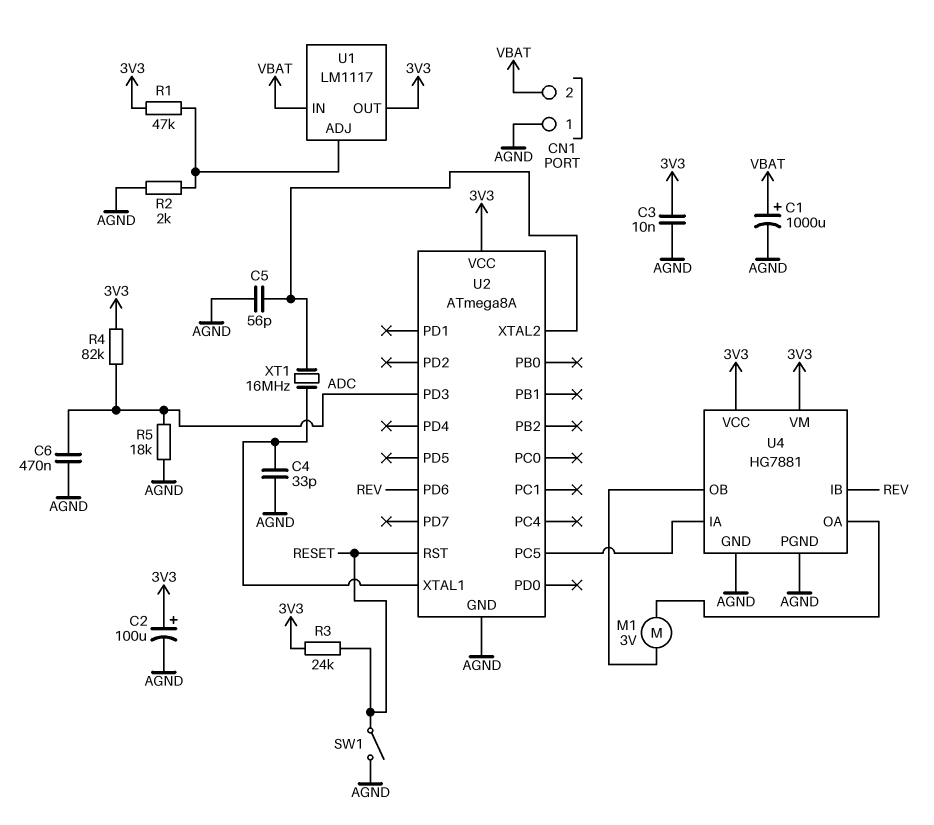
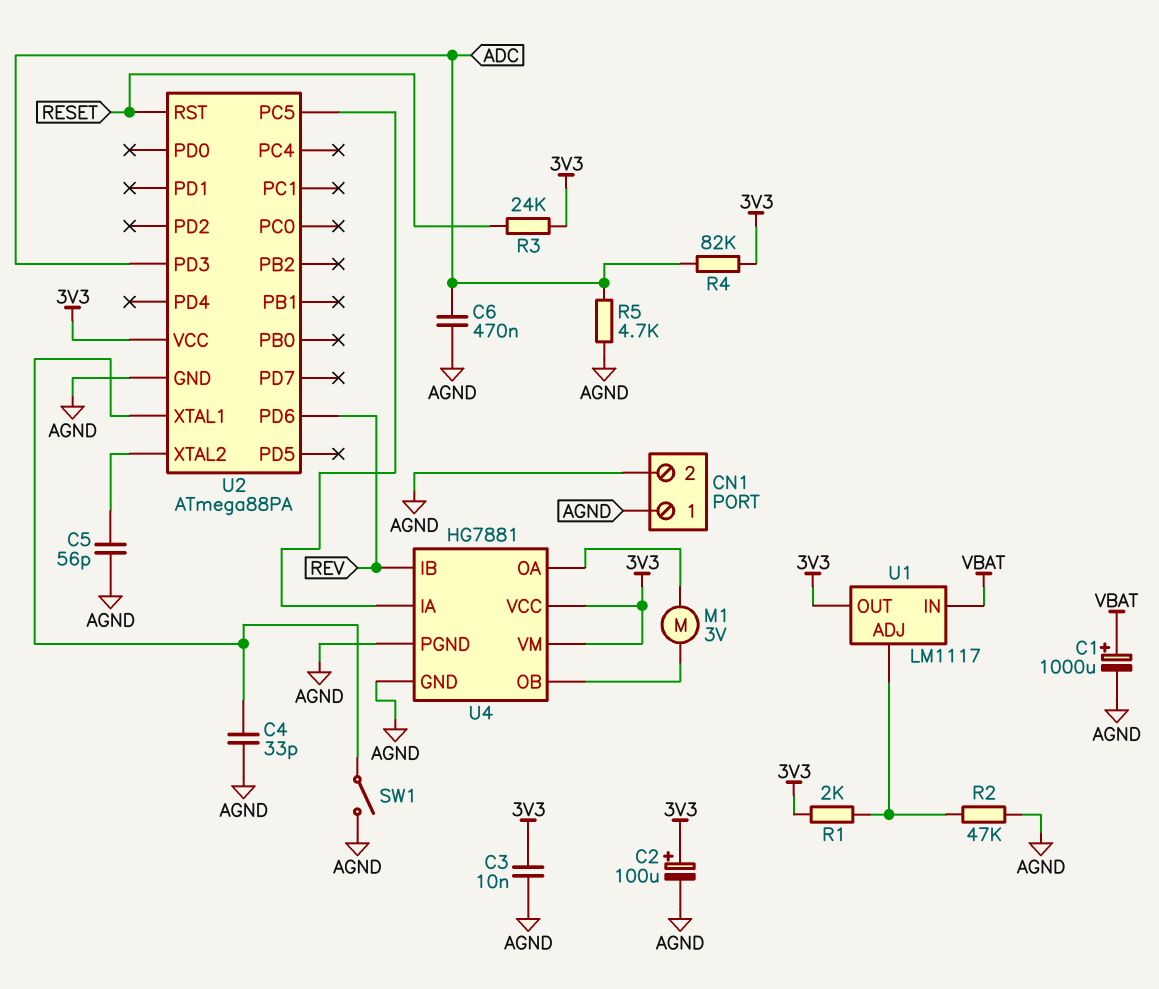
CN1 pin 2: VBAT -> AGND
R1: 47k (3V3, U1/ADJ) -> 2k (3V3, U1/ADJ)
R2: 2k (AGND, U1/ADJ) -> 47k (AGND, U1/ADJ)
R5: 18k (ADC, AGND) -> 4.7k (ADC, AGND)
SW1: switch (AGND, RESET) -> switch (AGND, U2/XTAL1)
U2: ATmega8A -> ATmega88PA
XT1: 16MHz (U2/XTAL1, U2/XTAL2) -> none

